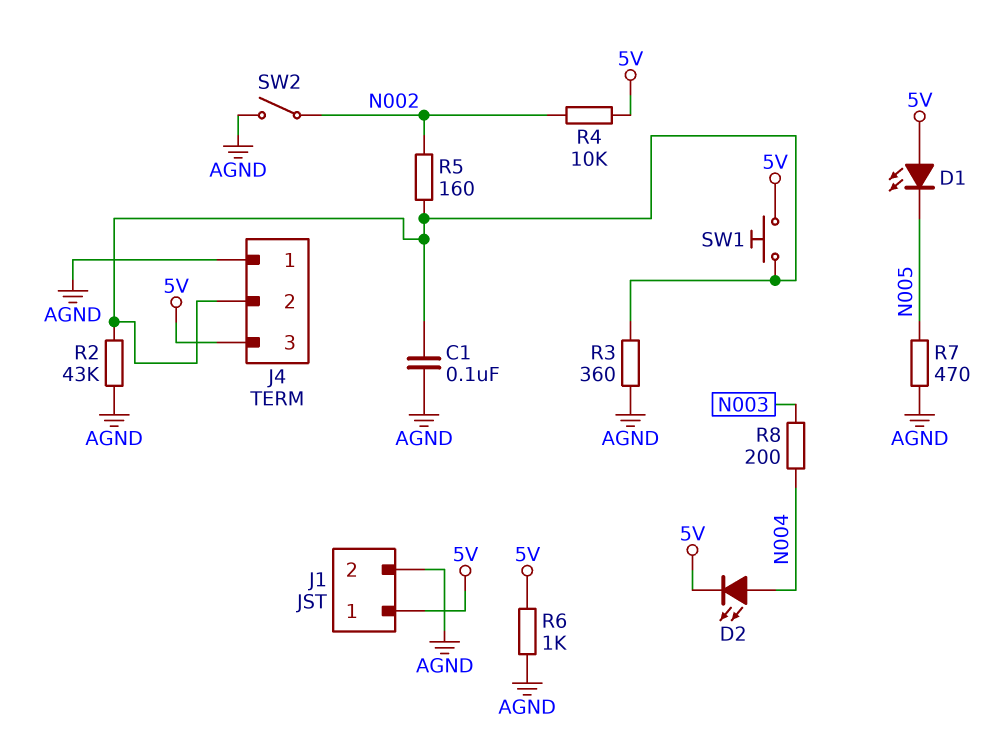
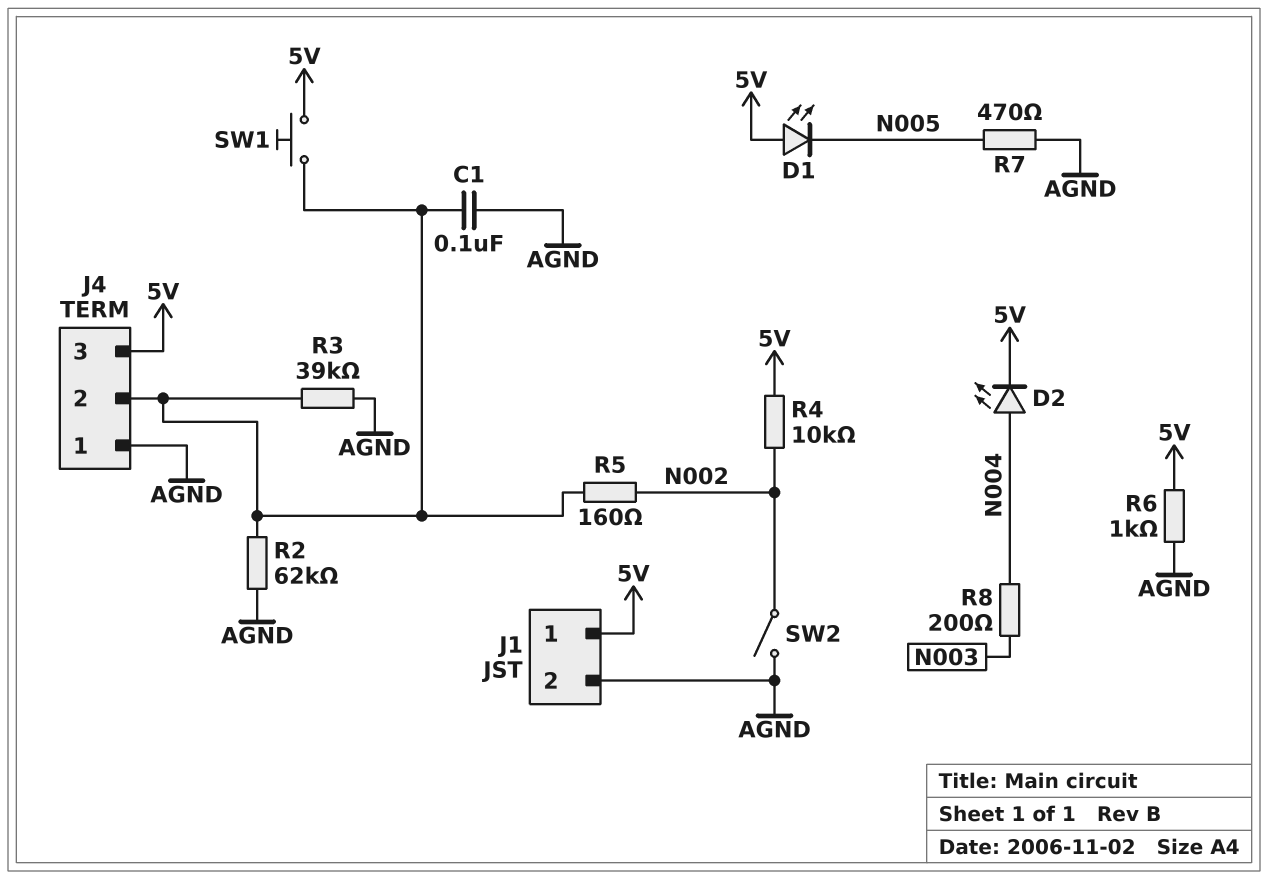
R2: 43k (AGND, J4/2) -> 62k (AGND, J4/2)
R3: 360 (AGND, J4/2) -> 39k (AGND, J4/2)

